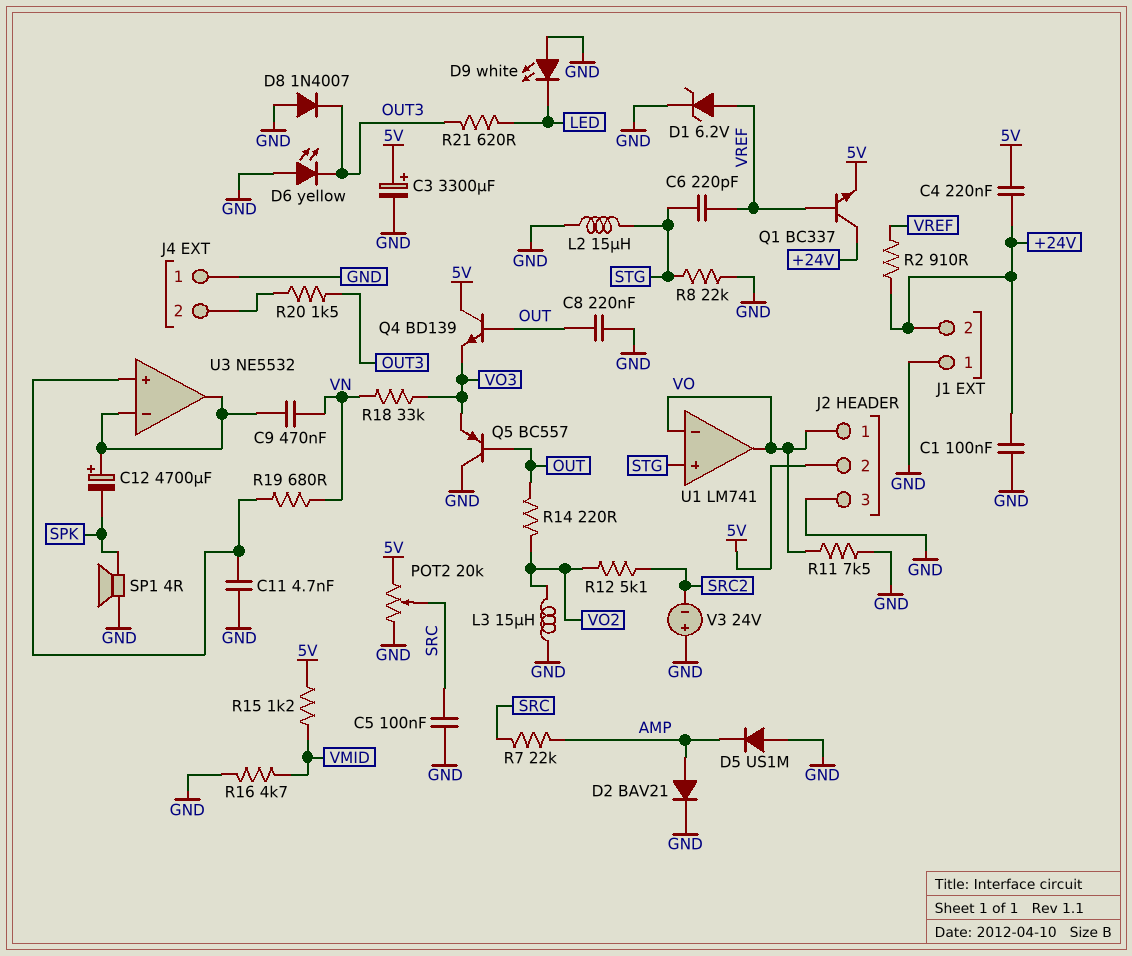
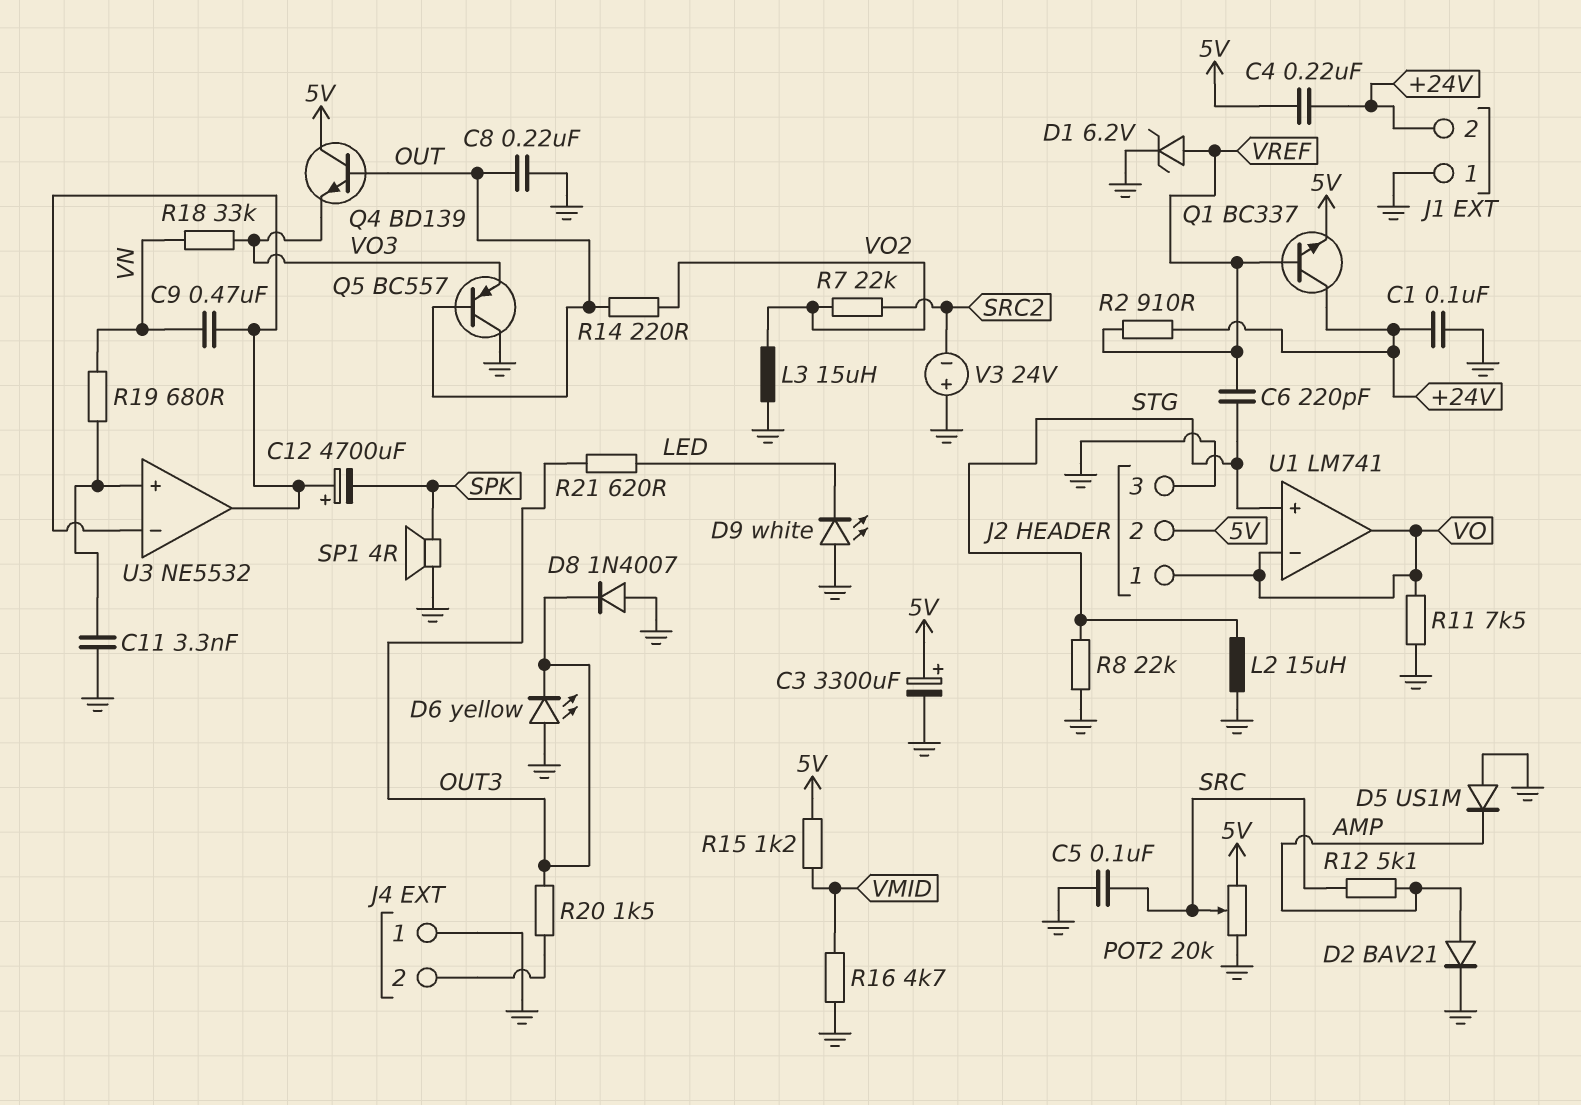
C11: 4.7nF (GND, U3/in+) -> 3.3nF (GND, U3/in+)
R7: 22k (AMP, SRC) -> 22k (SRC2, VO2)
R12: 5.1k (SRC2, VO2) -> 5.1k (AMP, SRC)

